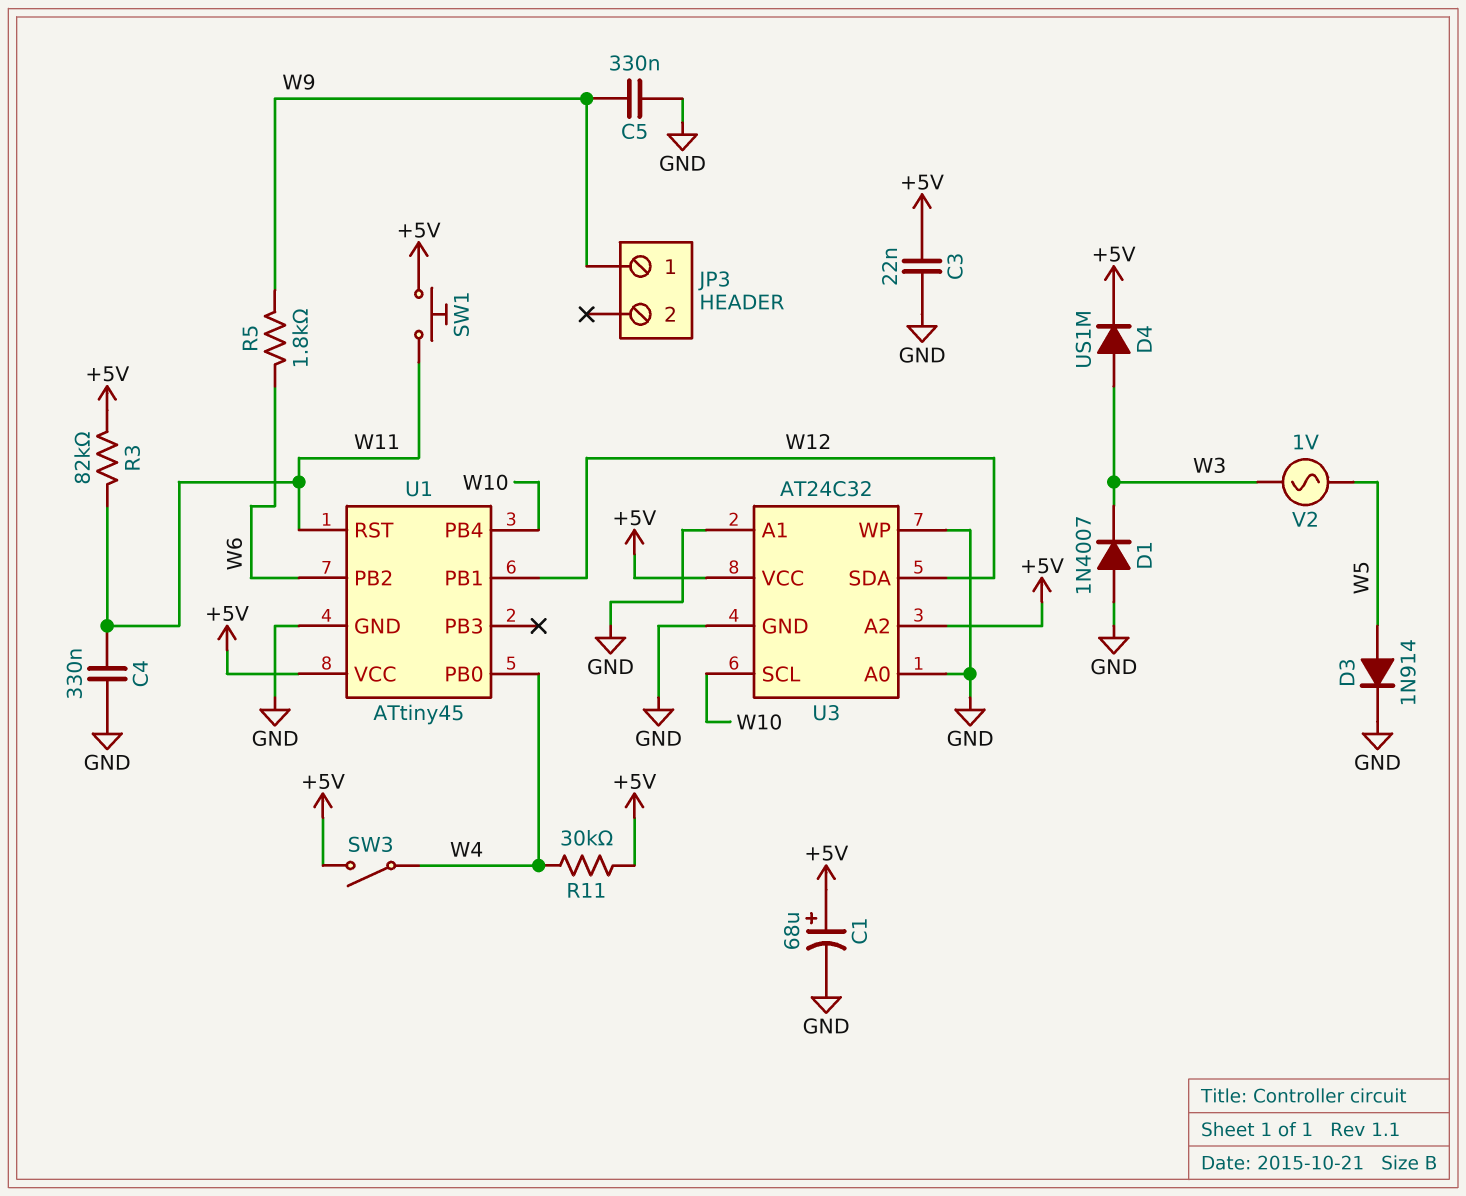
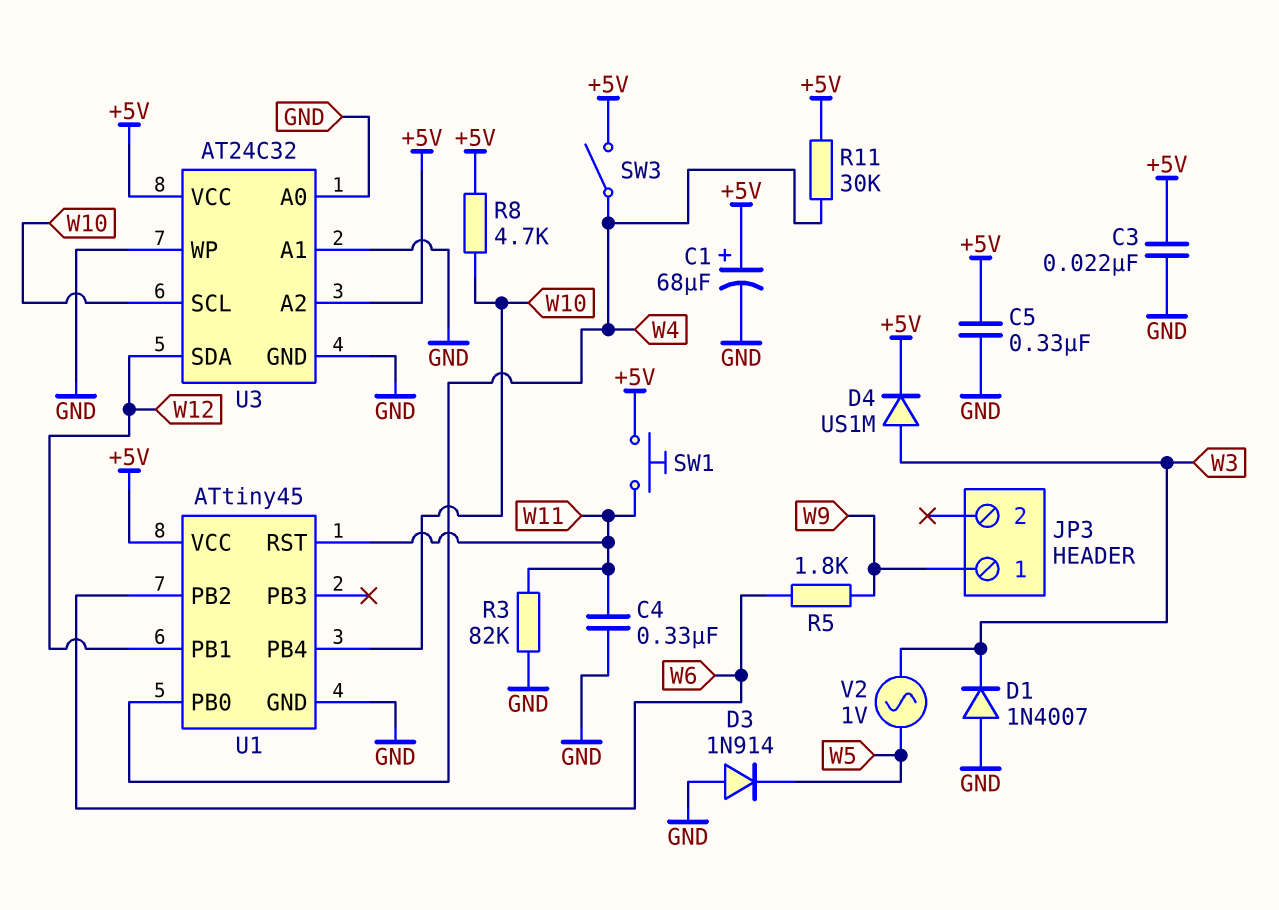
C5: 330nF (GND, W9) -> 330nF (+5V, GND)
D3: diode 1N914 (A W5, K GND) -> diode 1N914 (A GND, K W5)
R3: 82k (+5V, W11) -> 82k (GND, W11)
R8: none -> 4.7k (+5V, W10)

